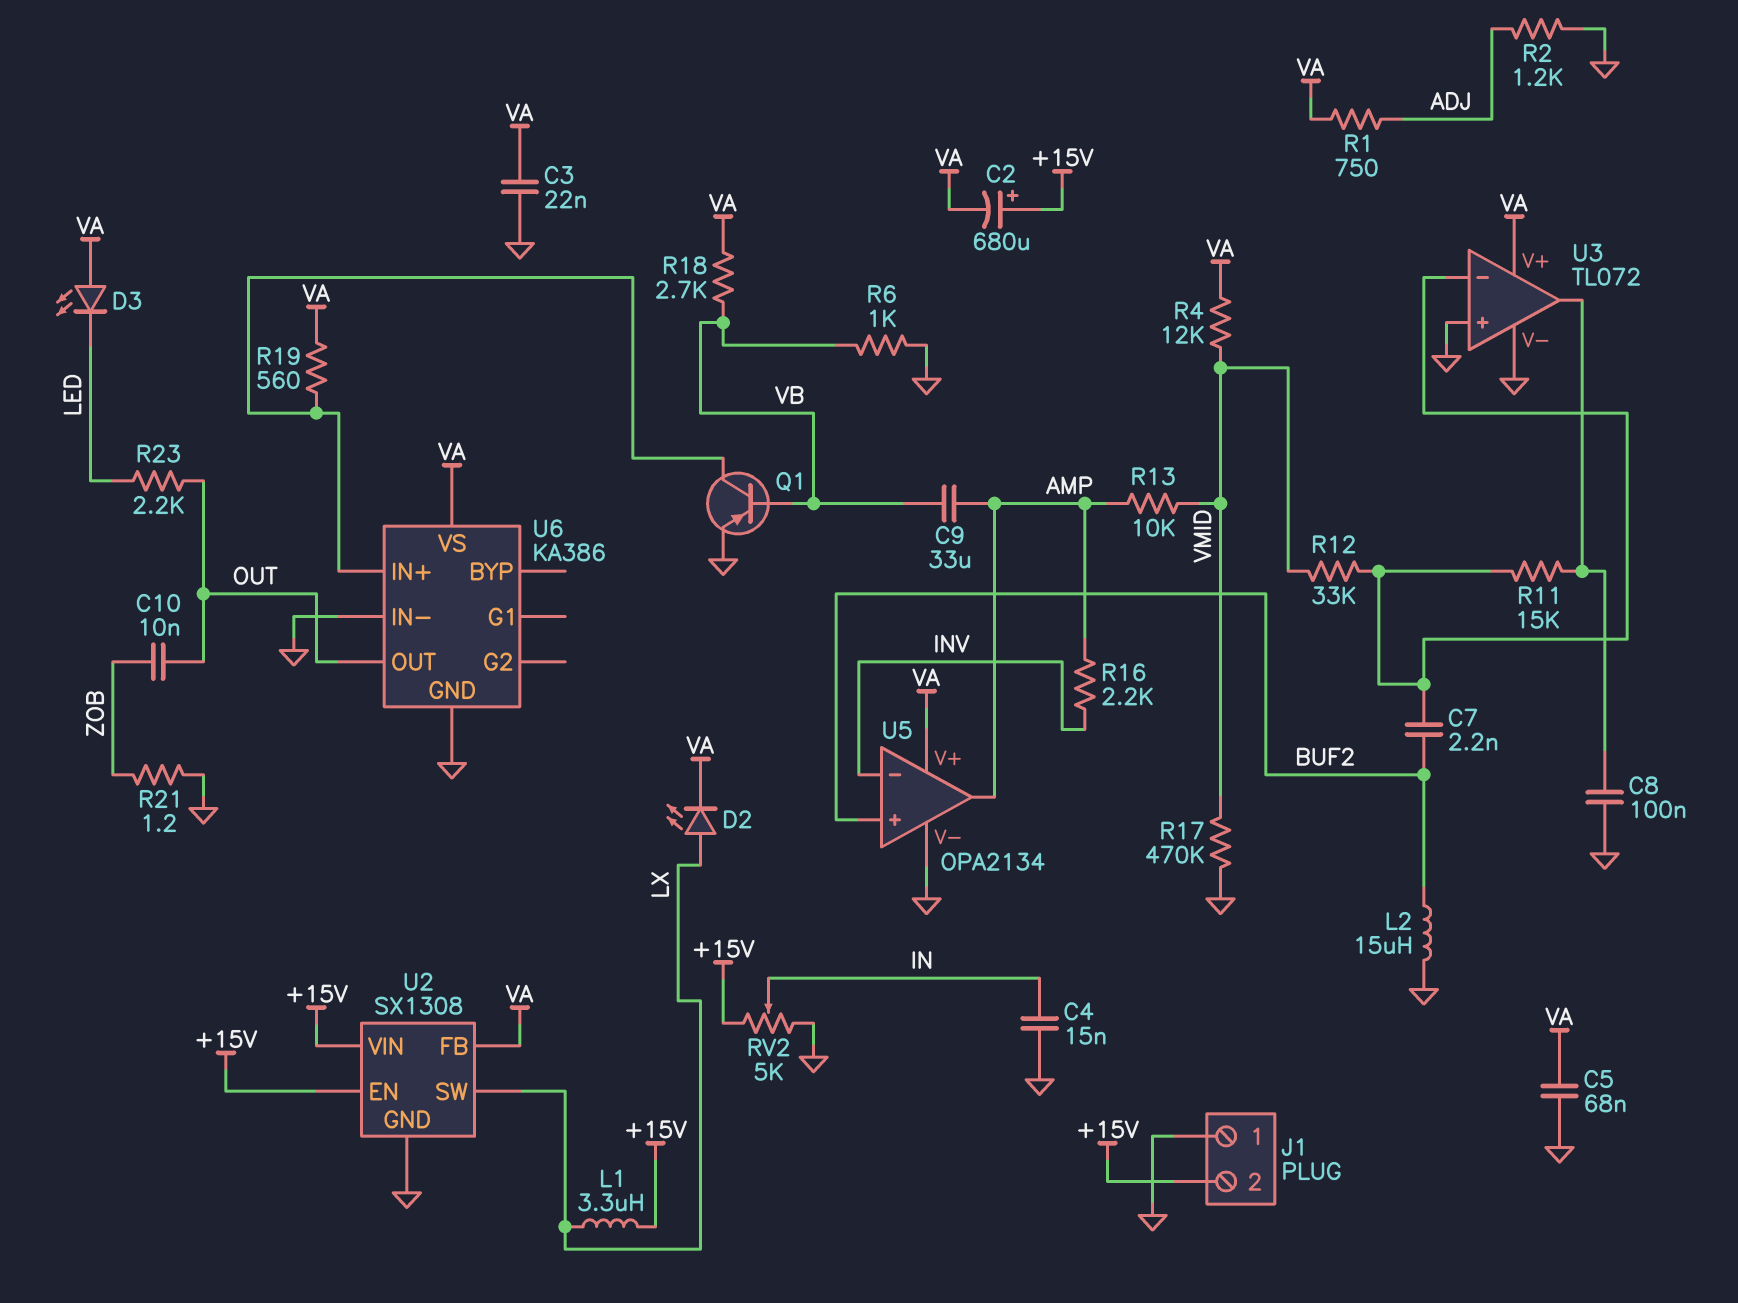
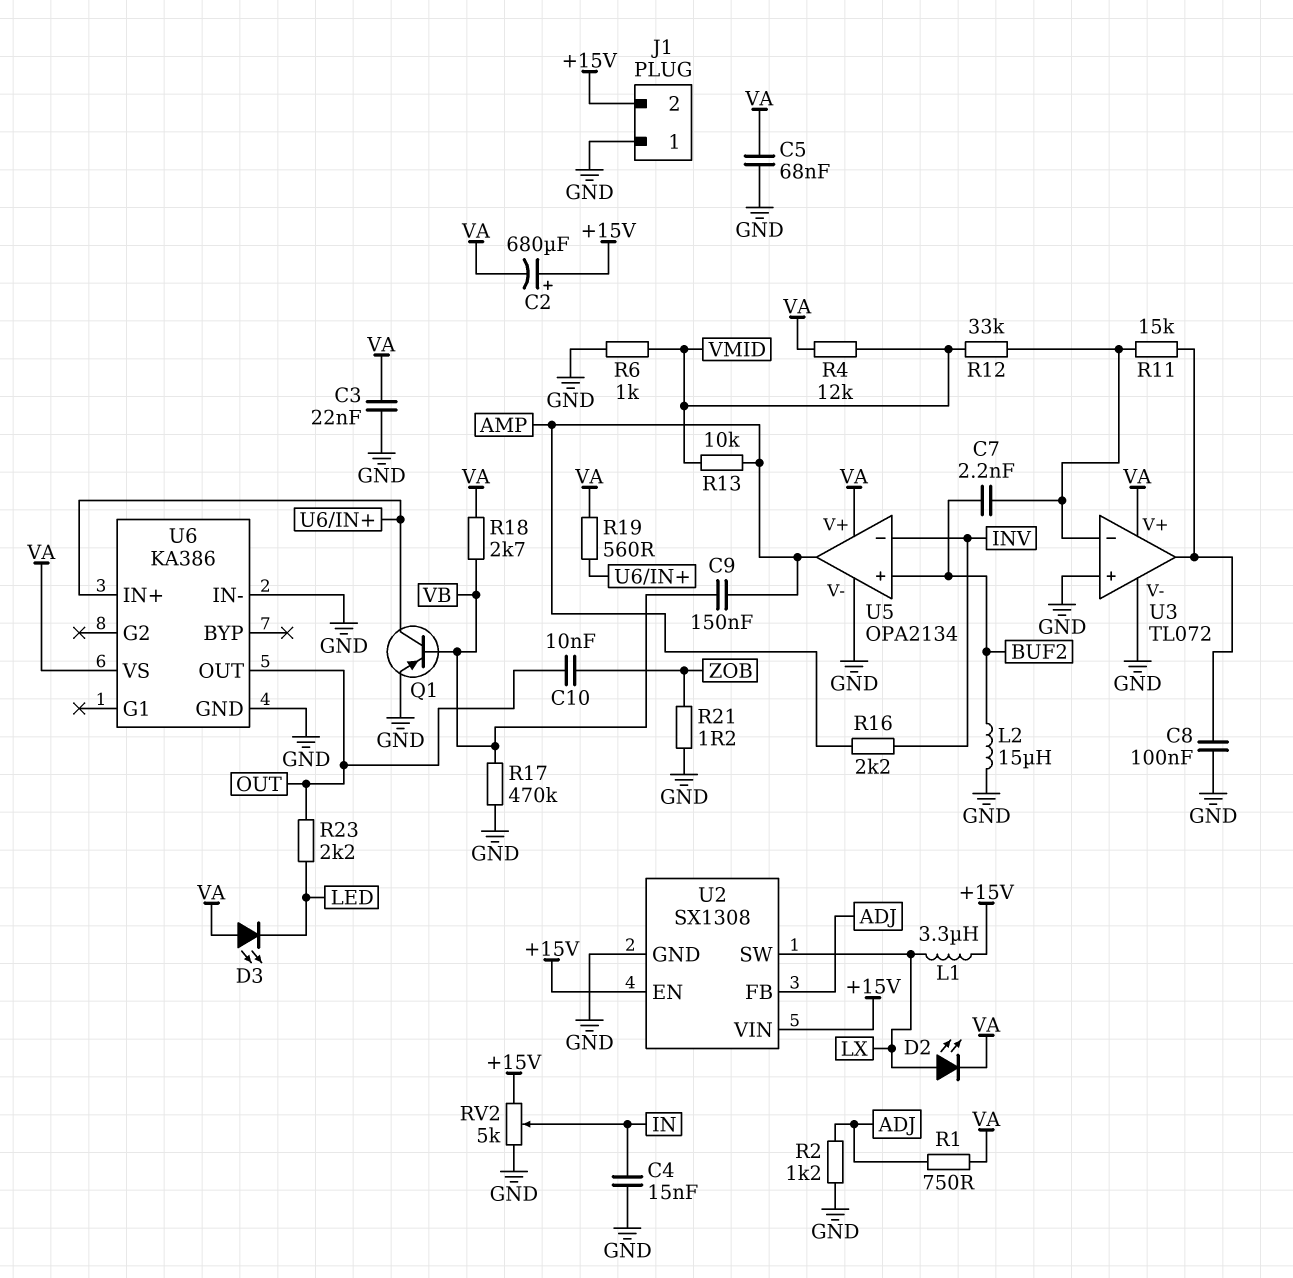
C9: 33uF (AMP, VB) -> 150nF (AMP, VB)
R6: 1k (GND, VB) -> 1k (GND, VMID)
R17: 470k (GND, VMID) -> 470k (GND, VB)
U2 pin FB: VA -> ADJ

